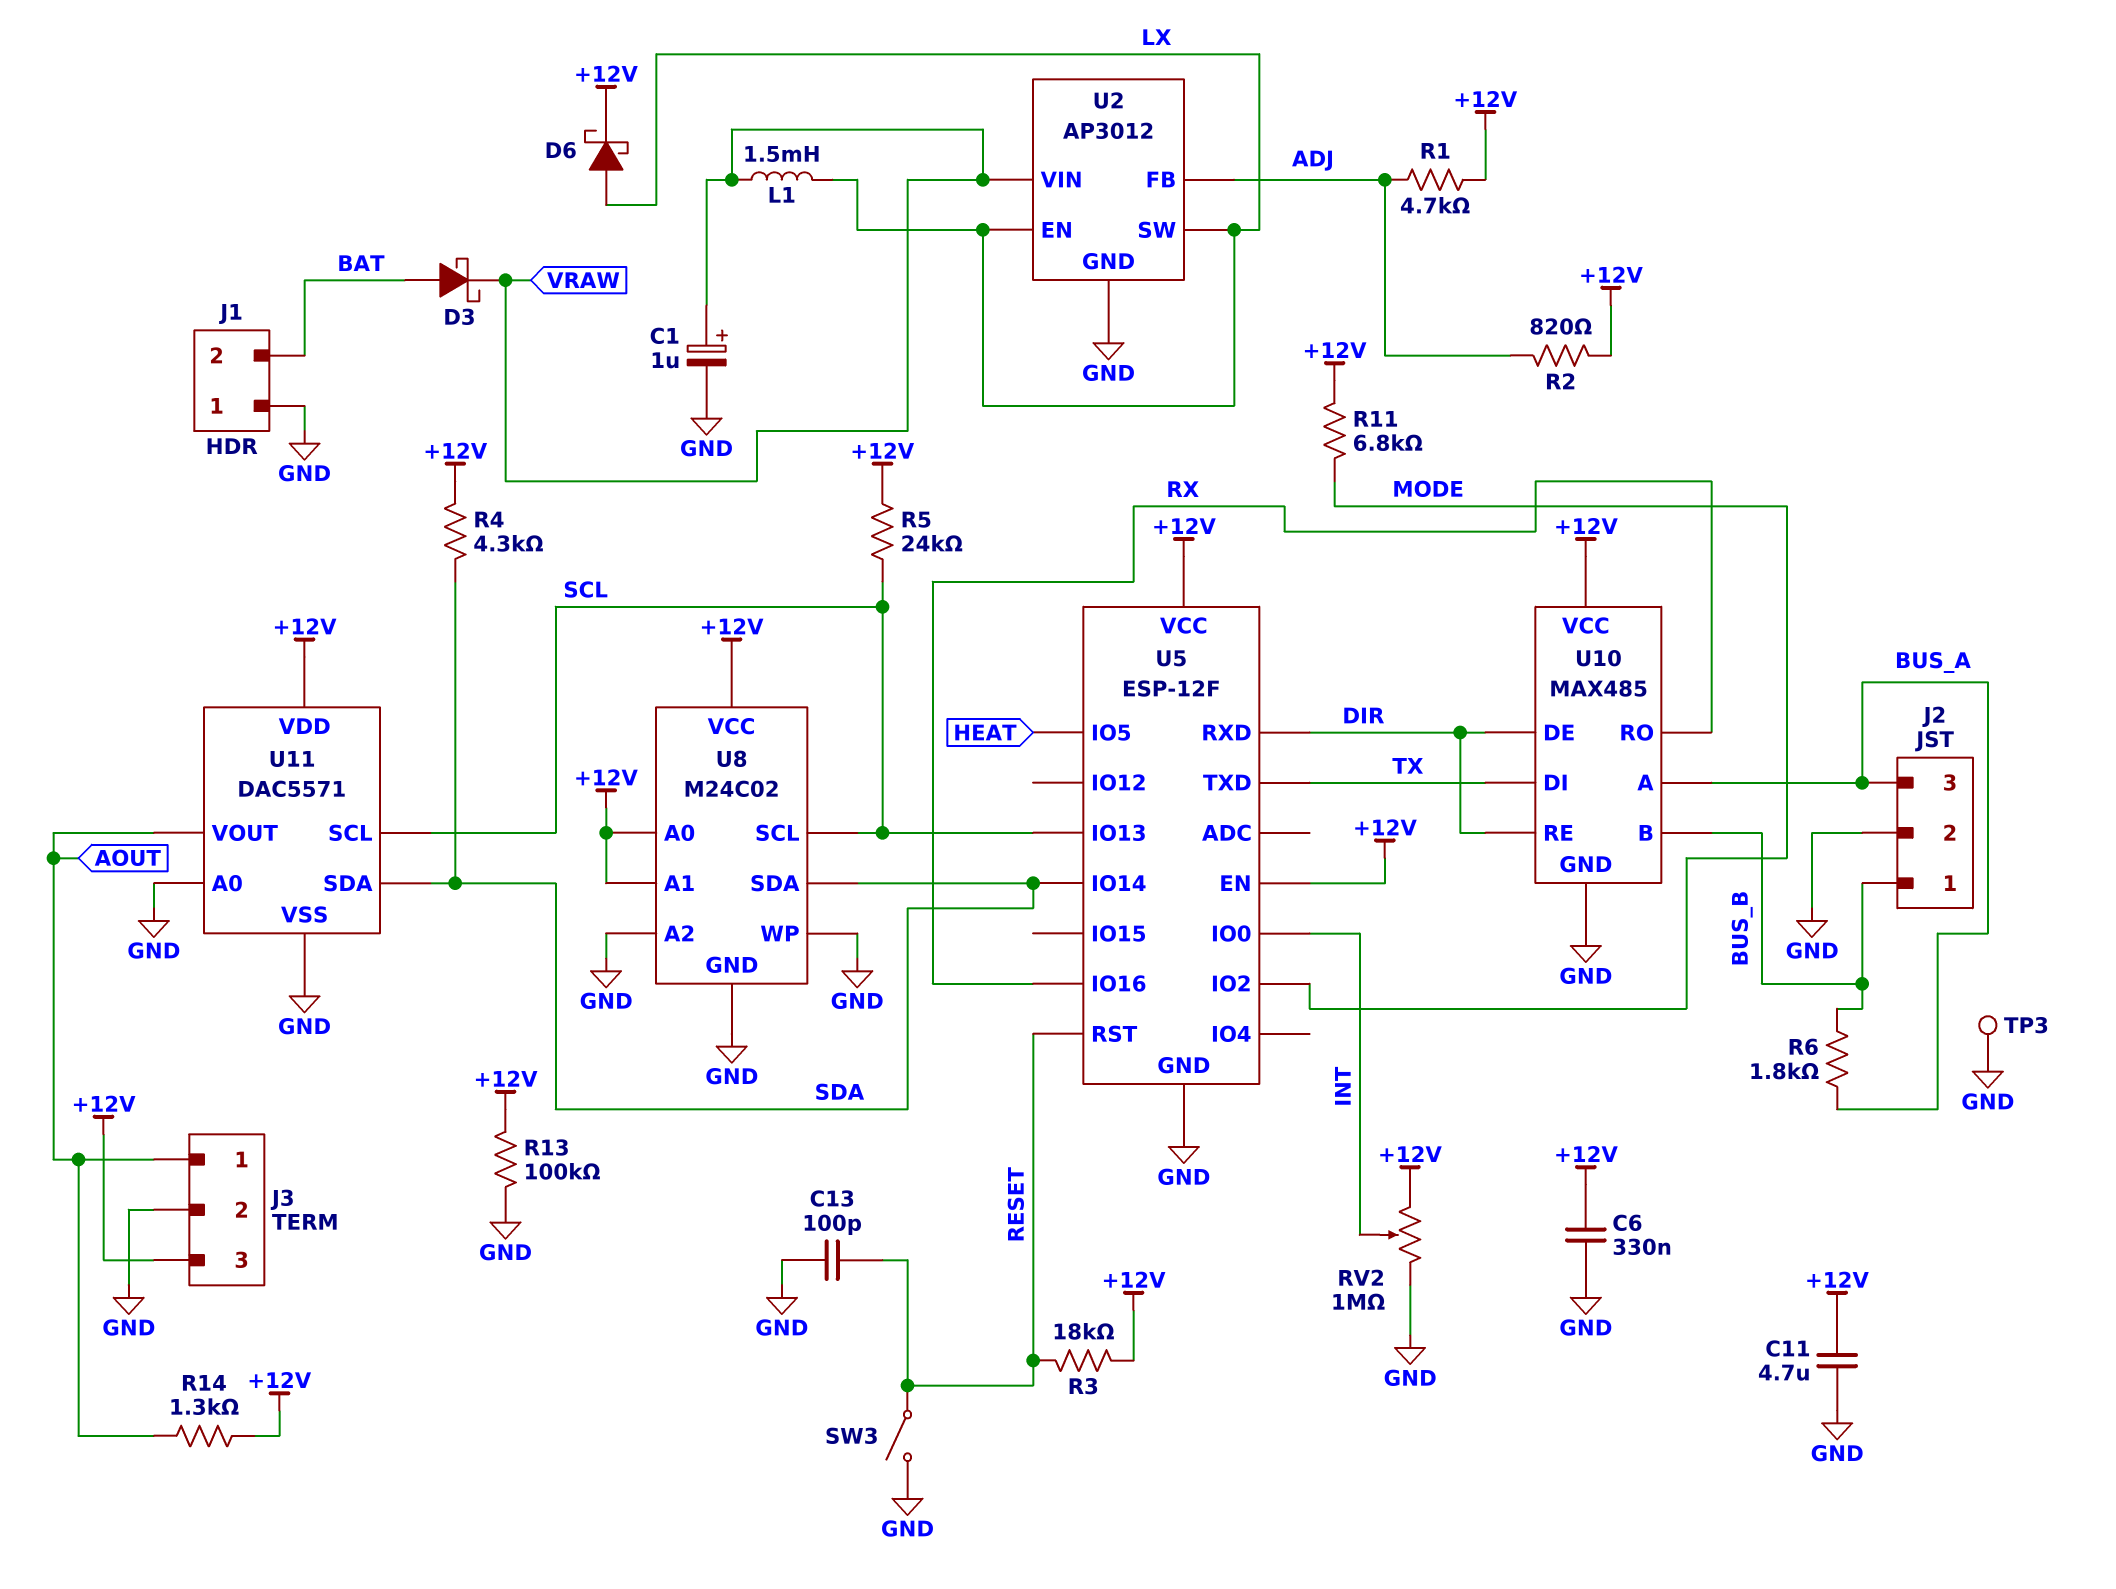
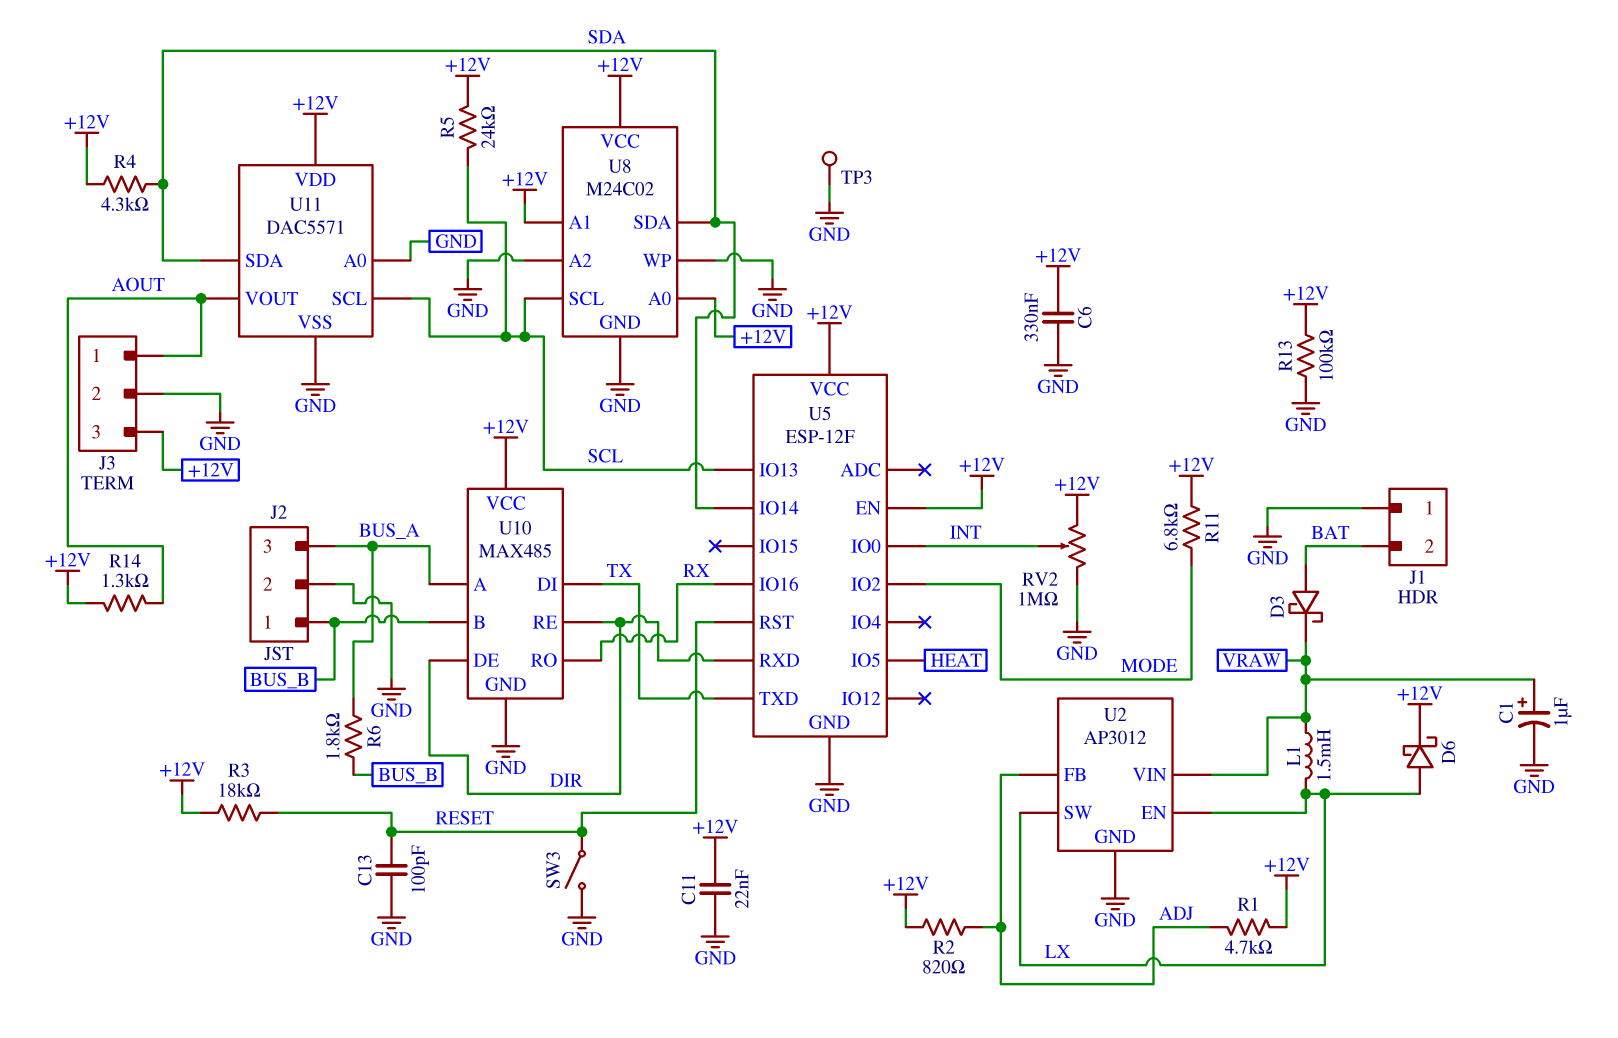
C11: 4.7uF (+12V, GND) -> 22nF (+12V, GND)

